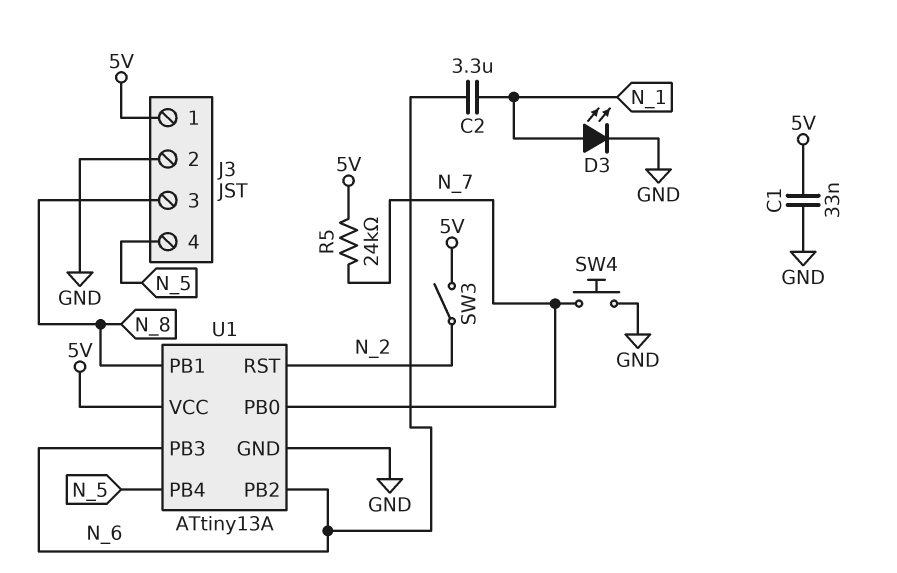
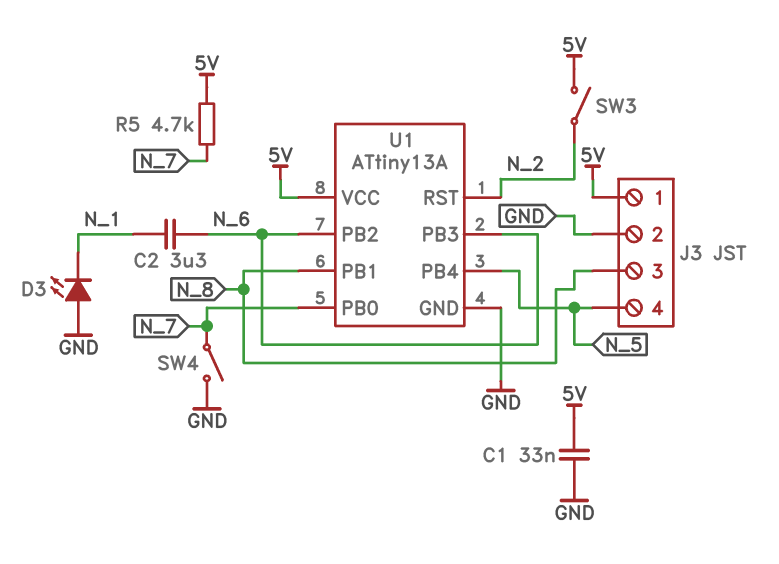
D3: LED (A N_1, K GND) -> LED (A GND, K N_1)
R5: 24k (5V, N_7) -> 4.7k (5V, N_7)
SW4: button (GND, N_7) -> switch (GND, N_7)

